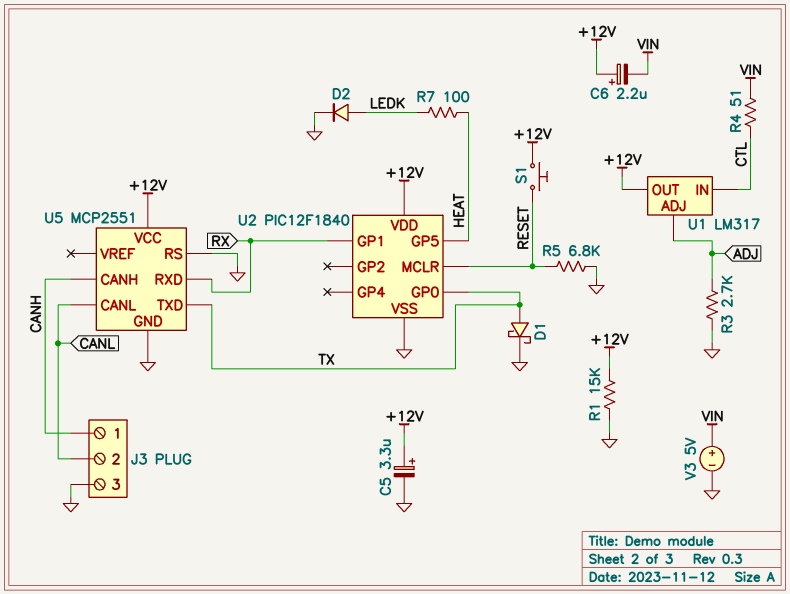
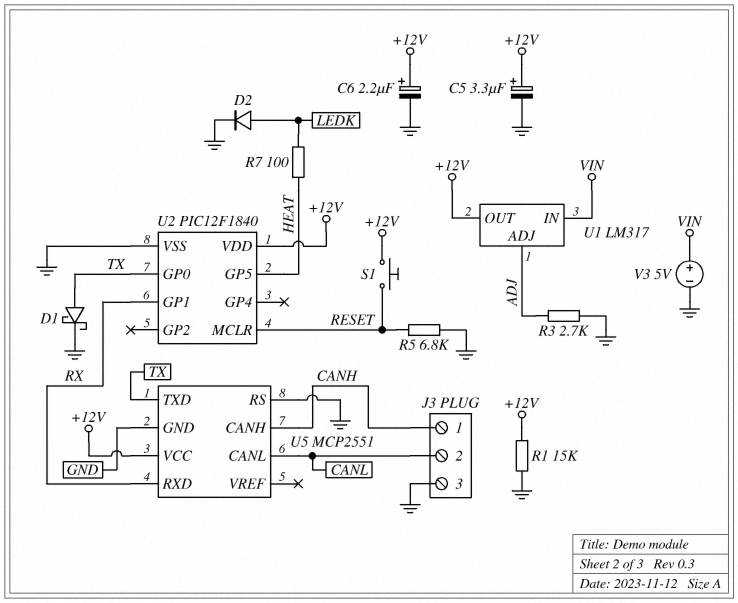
C6: 2.2uF (plus +12V, minus VIN) -> 2.2uF (plus +12V, minus GND)
R4: 51 (CTL, VIN) -> none
U1 pin IN: CTL -> VIN

